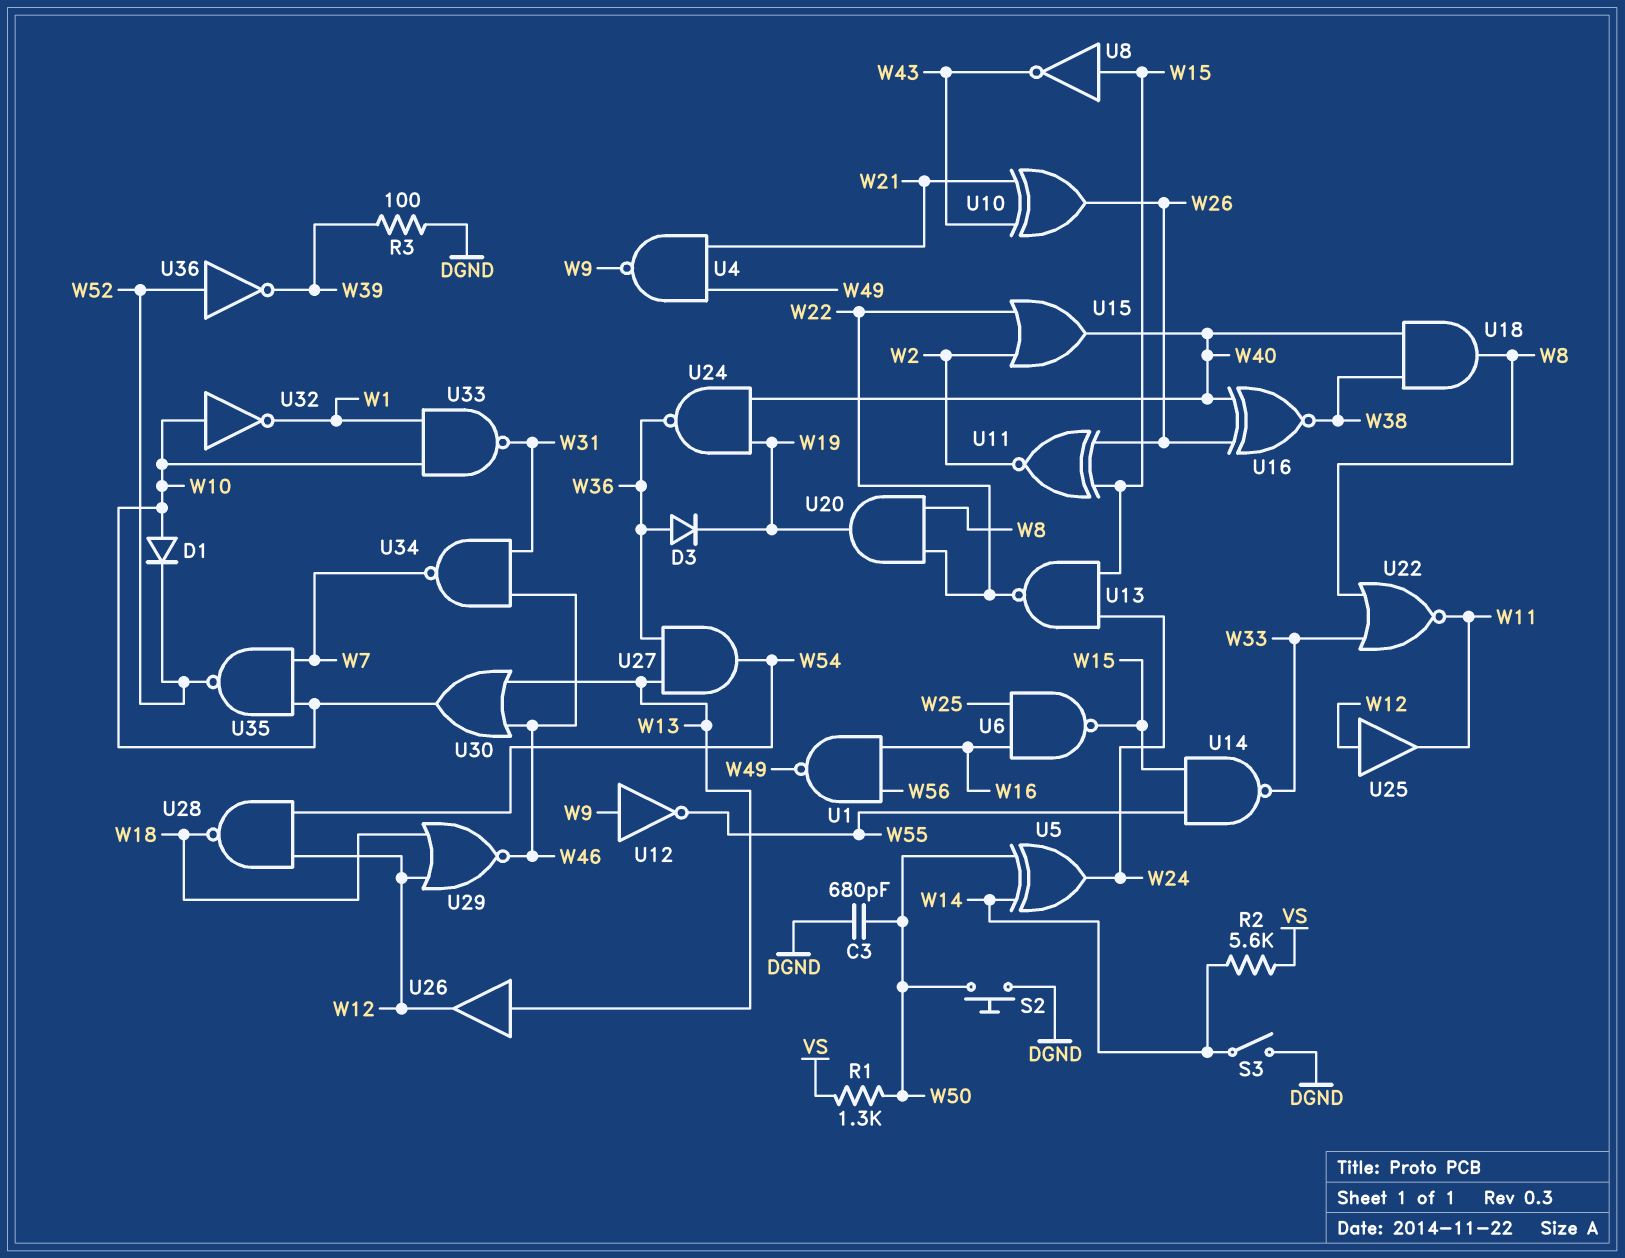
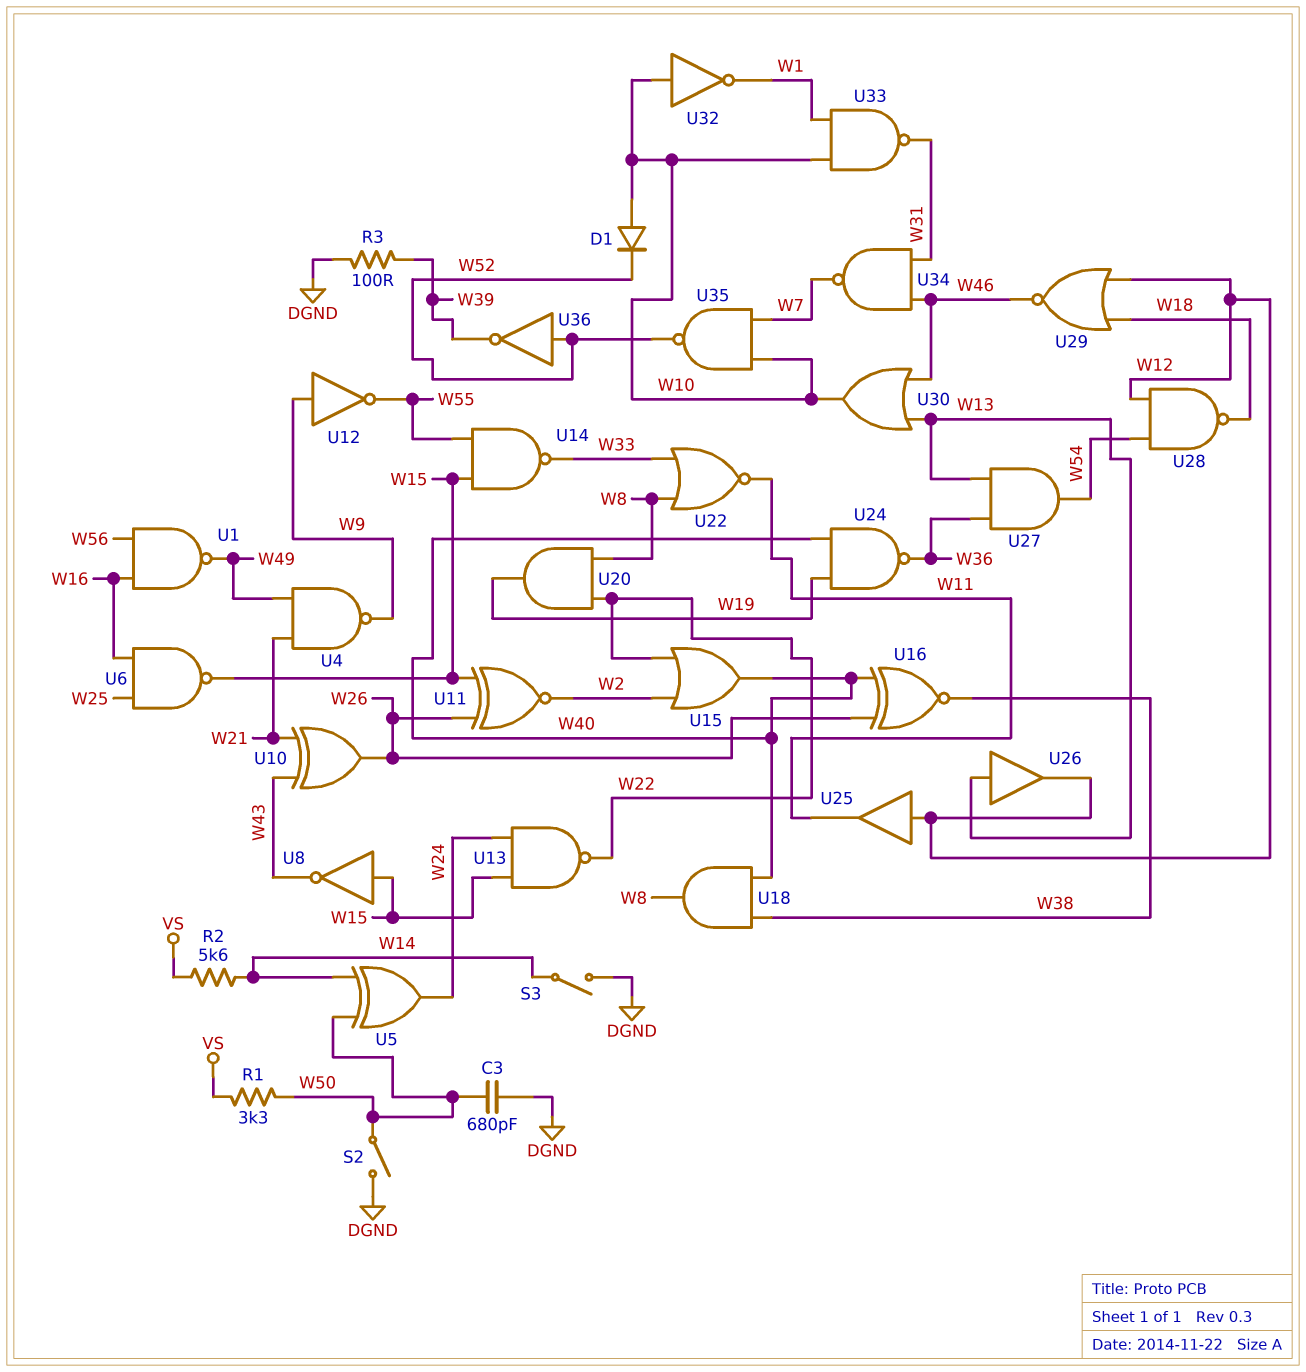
D3: diode (A W36, K W19) -> none
R1: 1.3k (VS, W50) -> 3.3k (VS, W50)
S2: button (DGND, W50) -> switch (DGND, W50)

